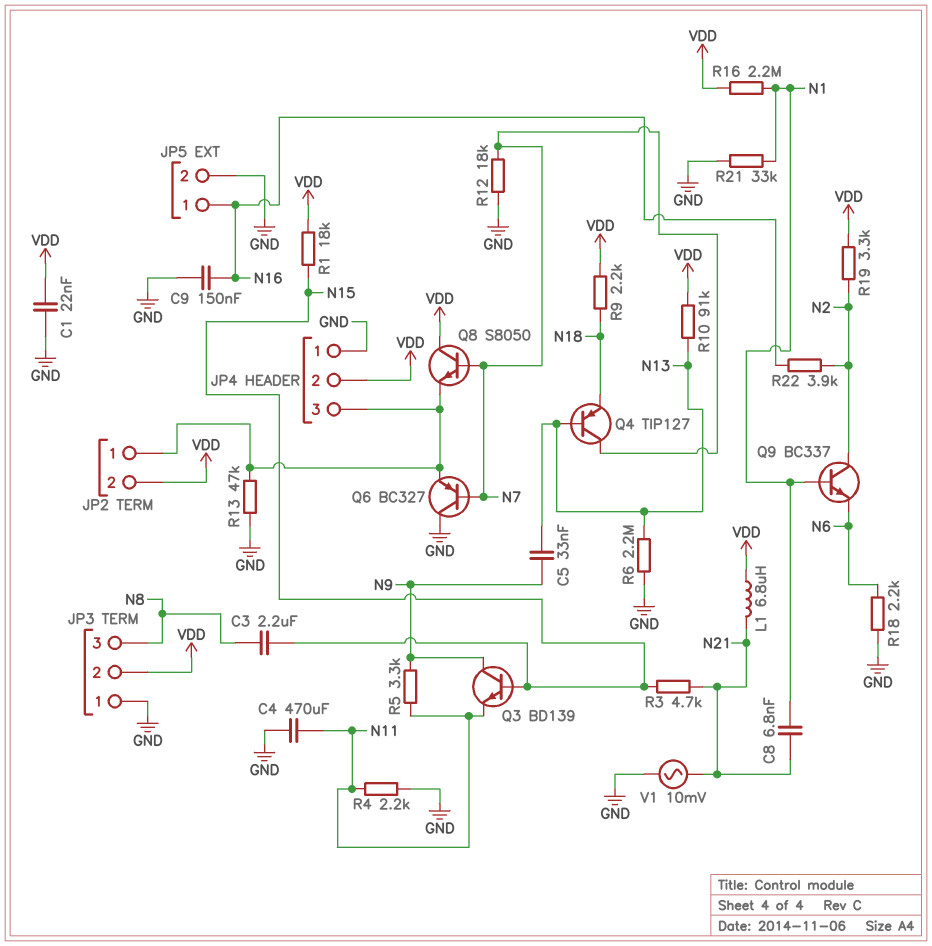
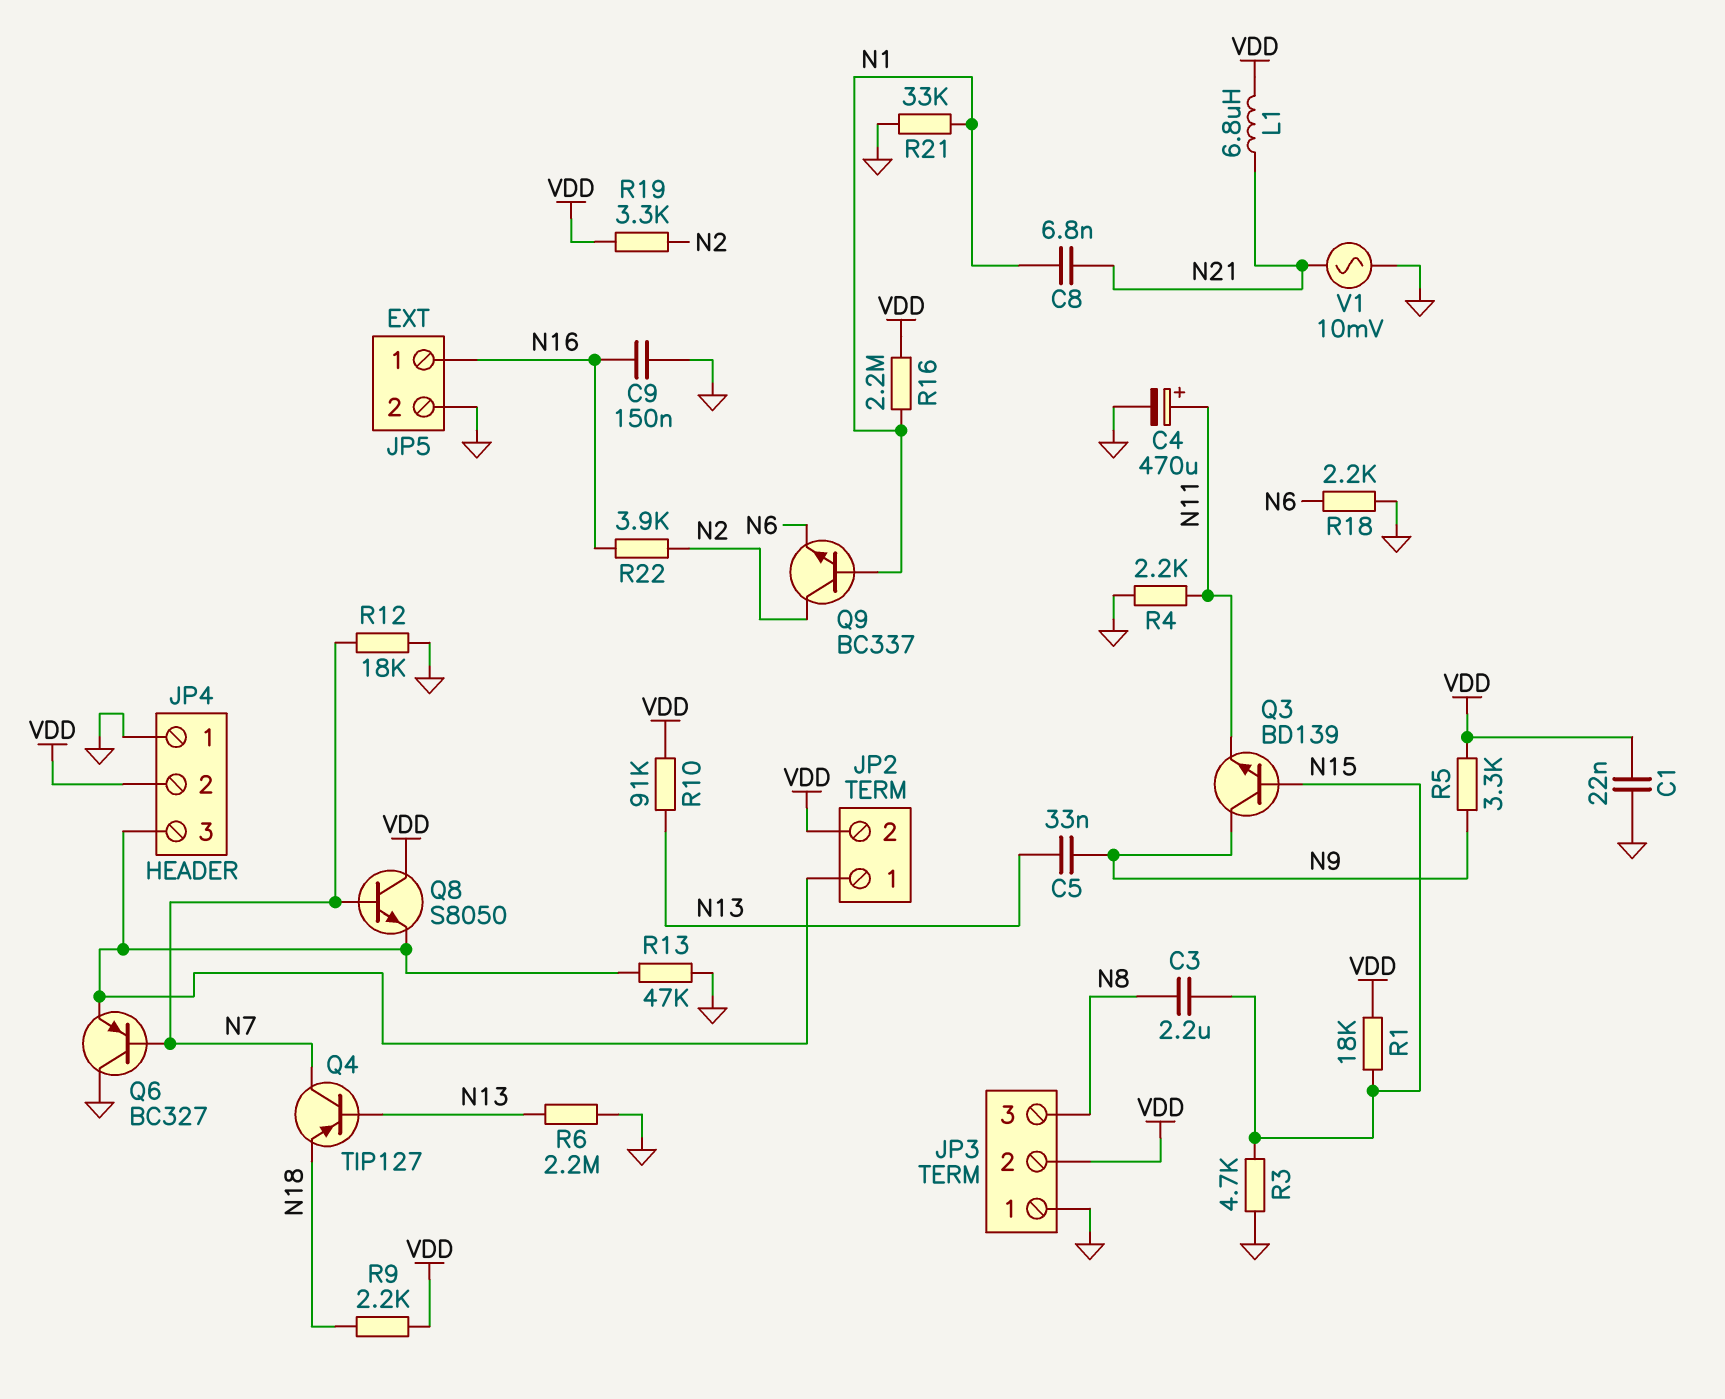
C4: 470uF (GND, N11) -> 470uF (plus N11, minus GND)
R3: 4.7k (N15, N21) -> 4.7k (GND, N15)
R5: 3.3k (N9, N11) -> 3.3k (N9, VDD)

